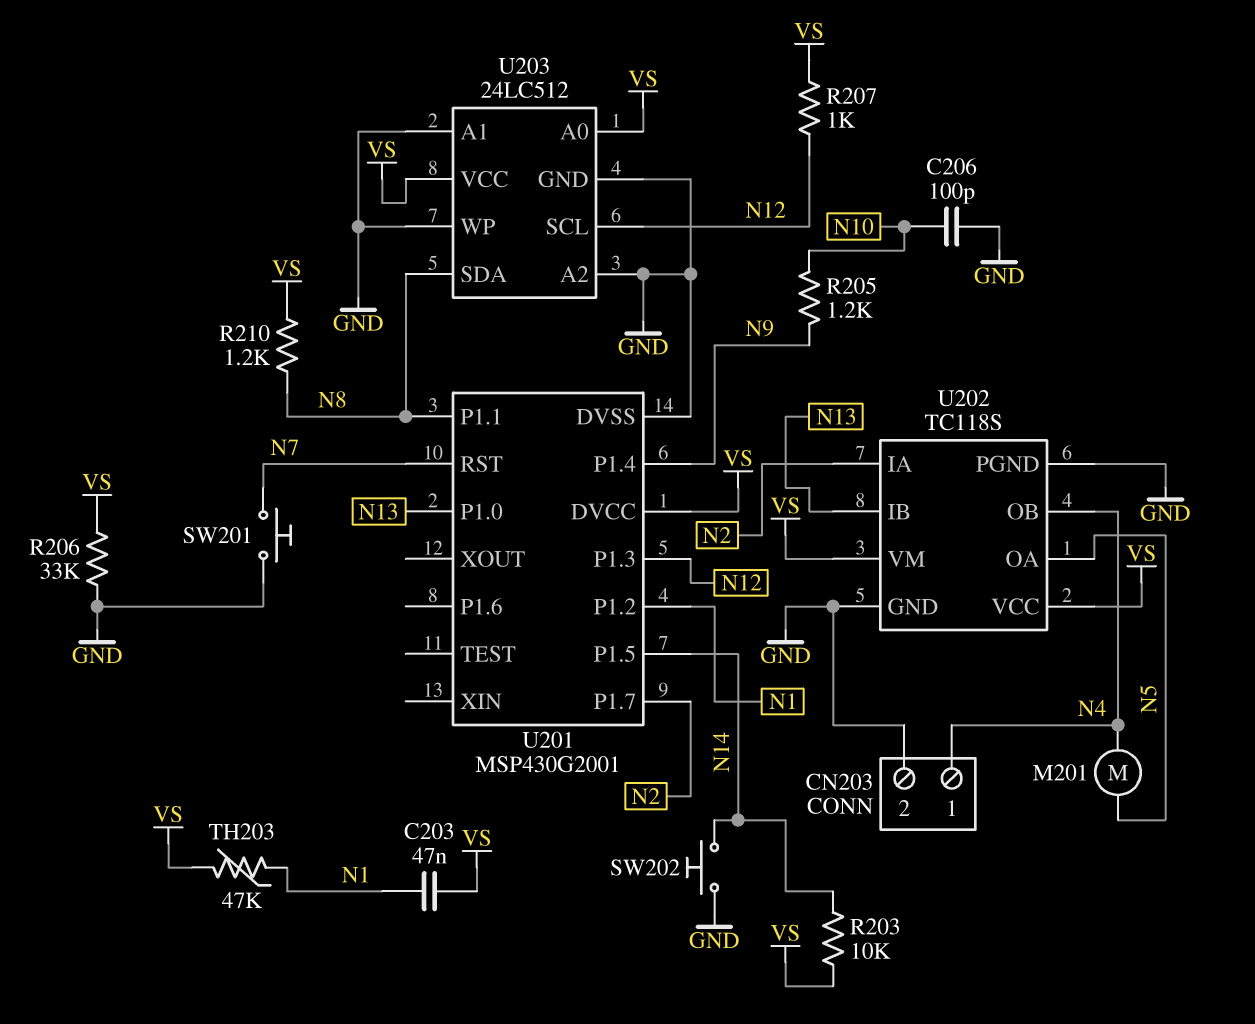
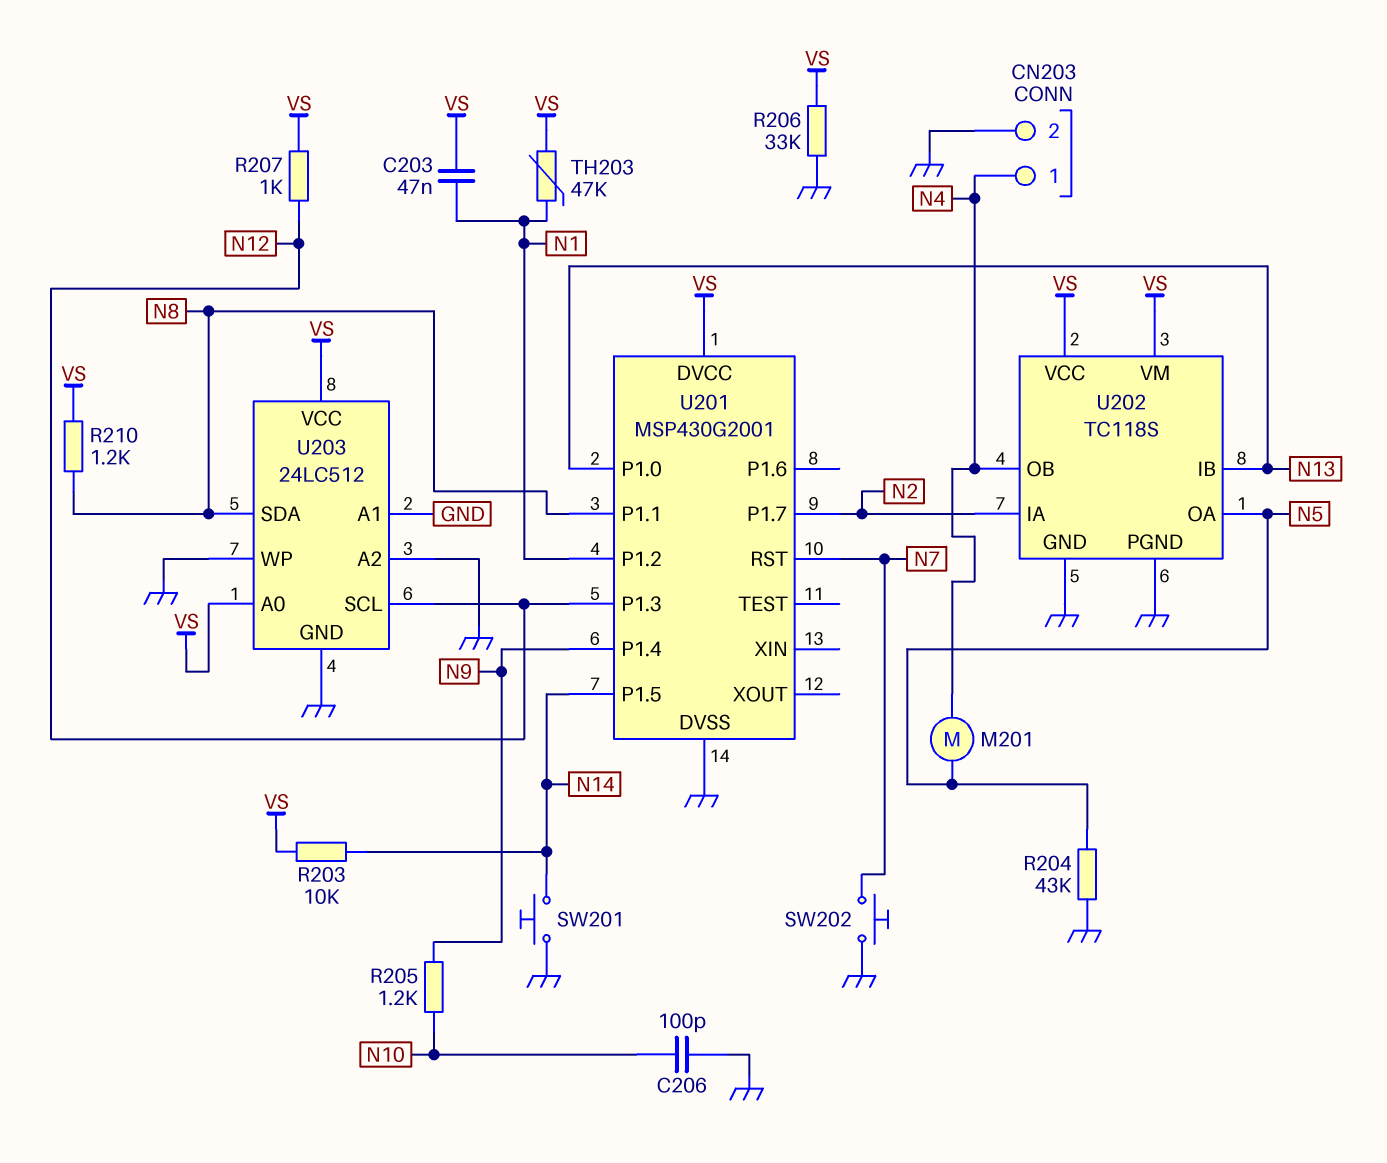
R204: none -> 43k (GND, N5)
SW201: button (GND, N7) -> button (GND, N14)
SW202: button (GND, N14) -> button (GND, N7)

